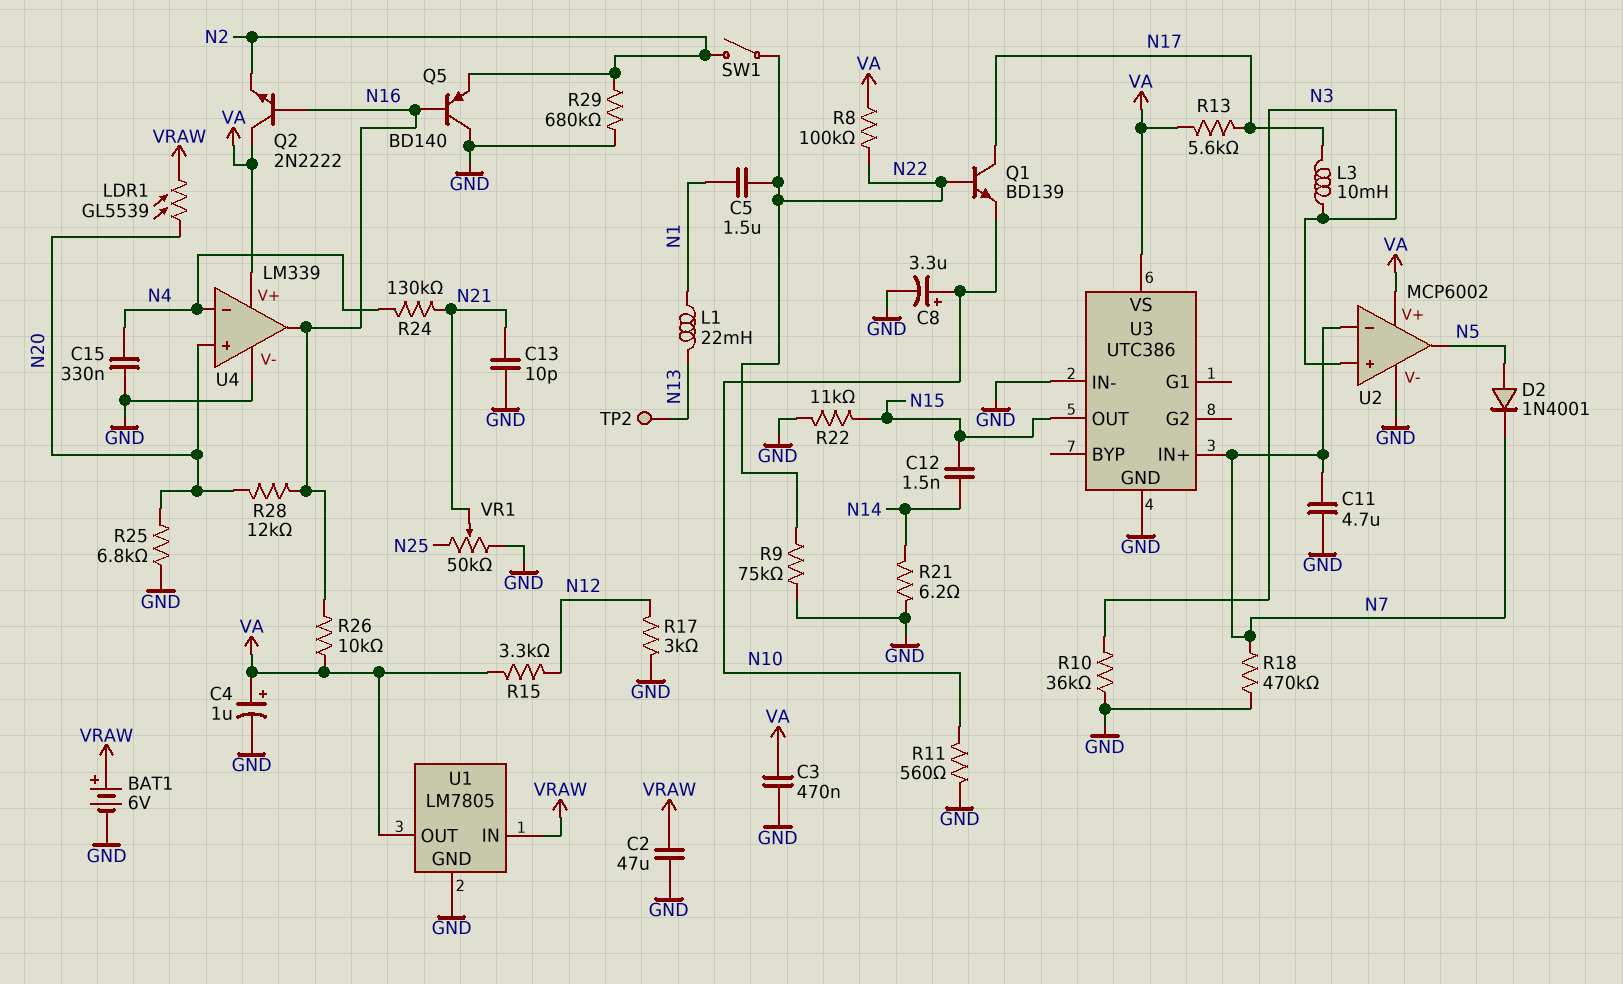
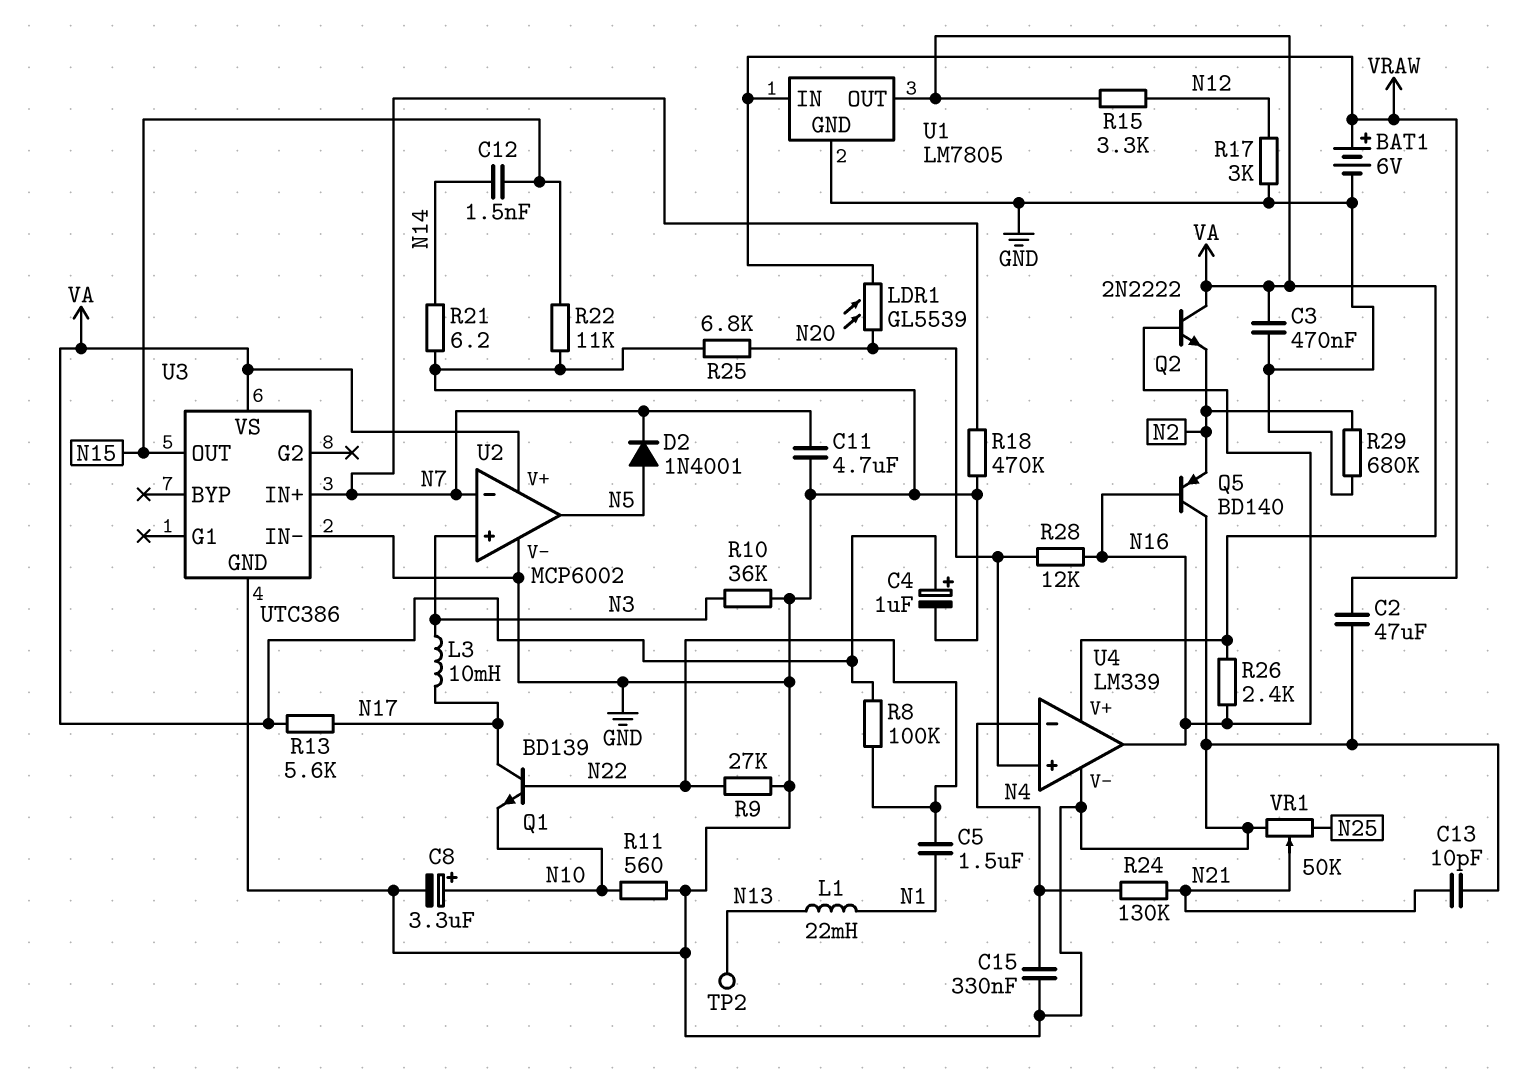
R9: 75k (GND, N22) -> 27k (GND, N22)
R26: 10k (N16, VA) -> 2.4k (N16, VA)
SW1: switch (N2, N22) -> none

